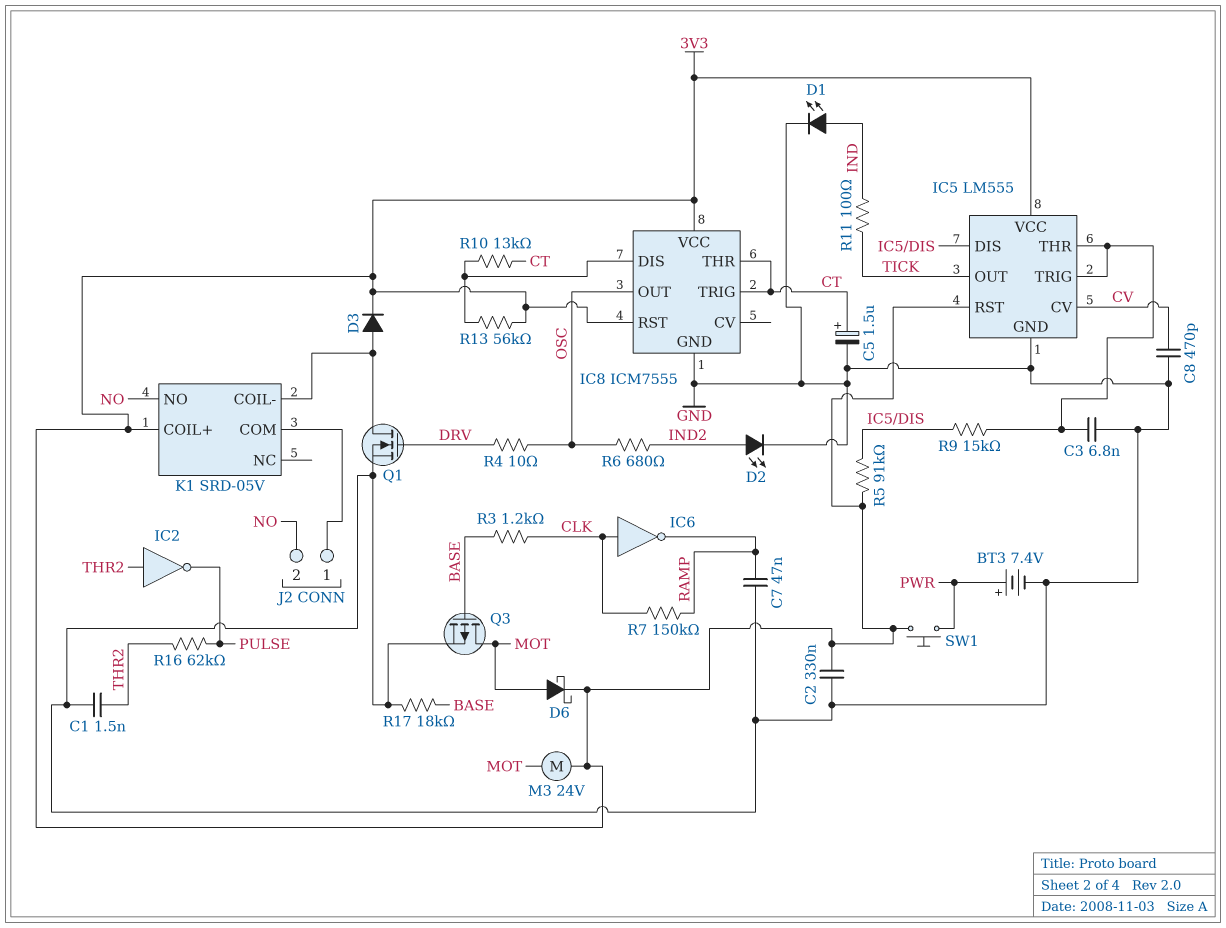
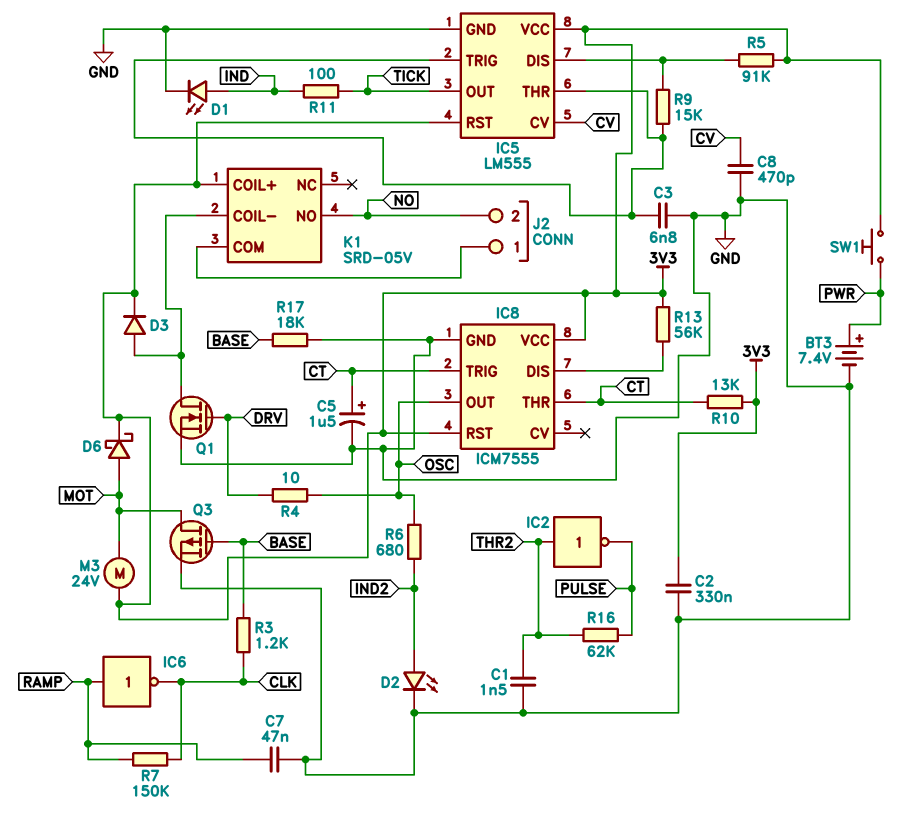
IC6: NOT (in CLK, out RAMP) -> NOT (in RAMP, out CLK)
R10: 13k (CT, IC8/DIS) -> 13k (3V3, CT)

